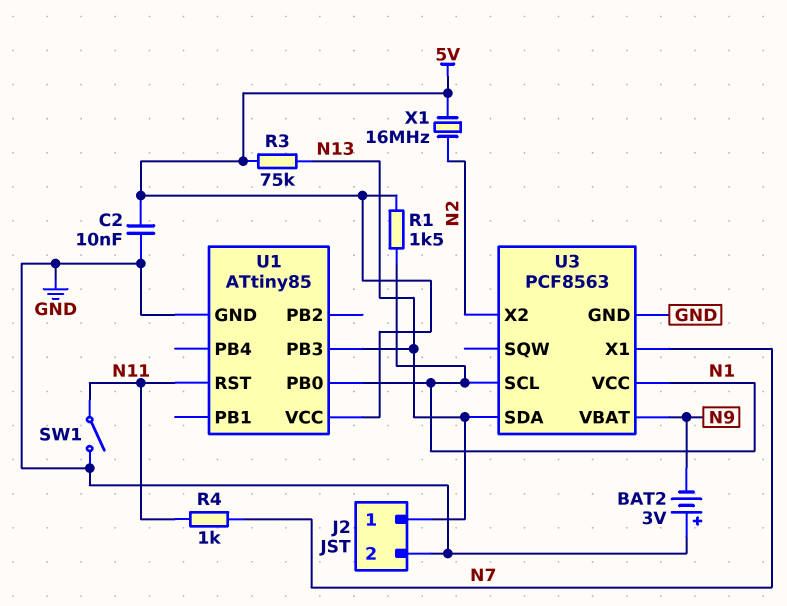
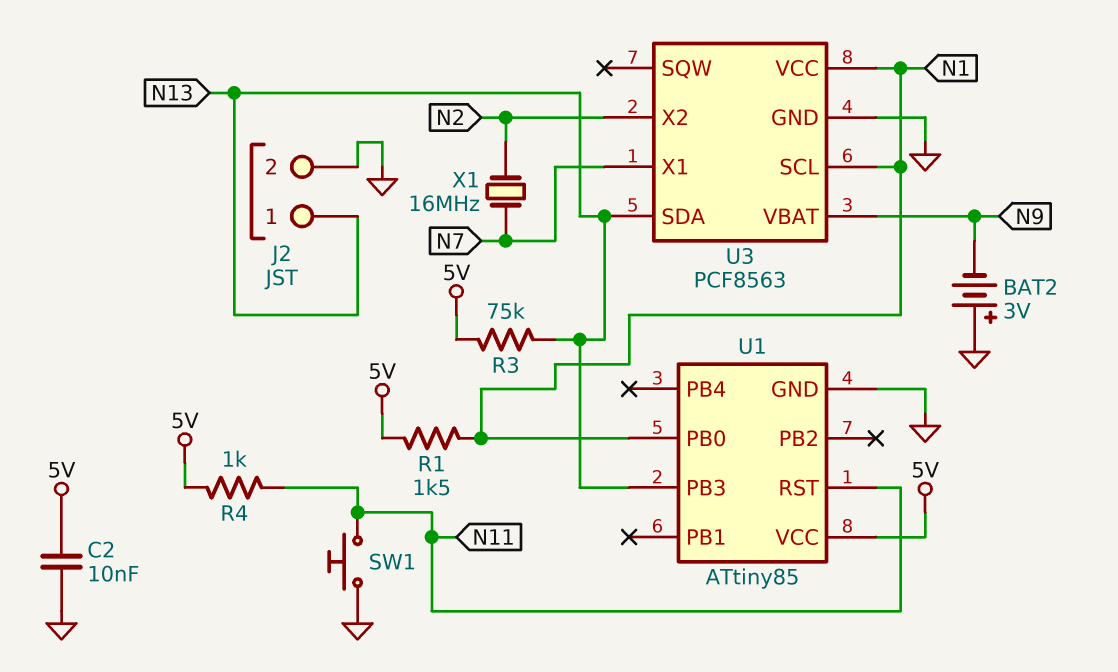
R4: 1k (N7, N11) -> 1k (5V, N11)
SW1: switch (GND, N11) -> button (GND, N11)
X1: 16MHz (5V, N2) -> 16MHz (N2, N7)

